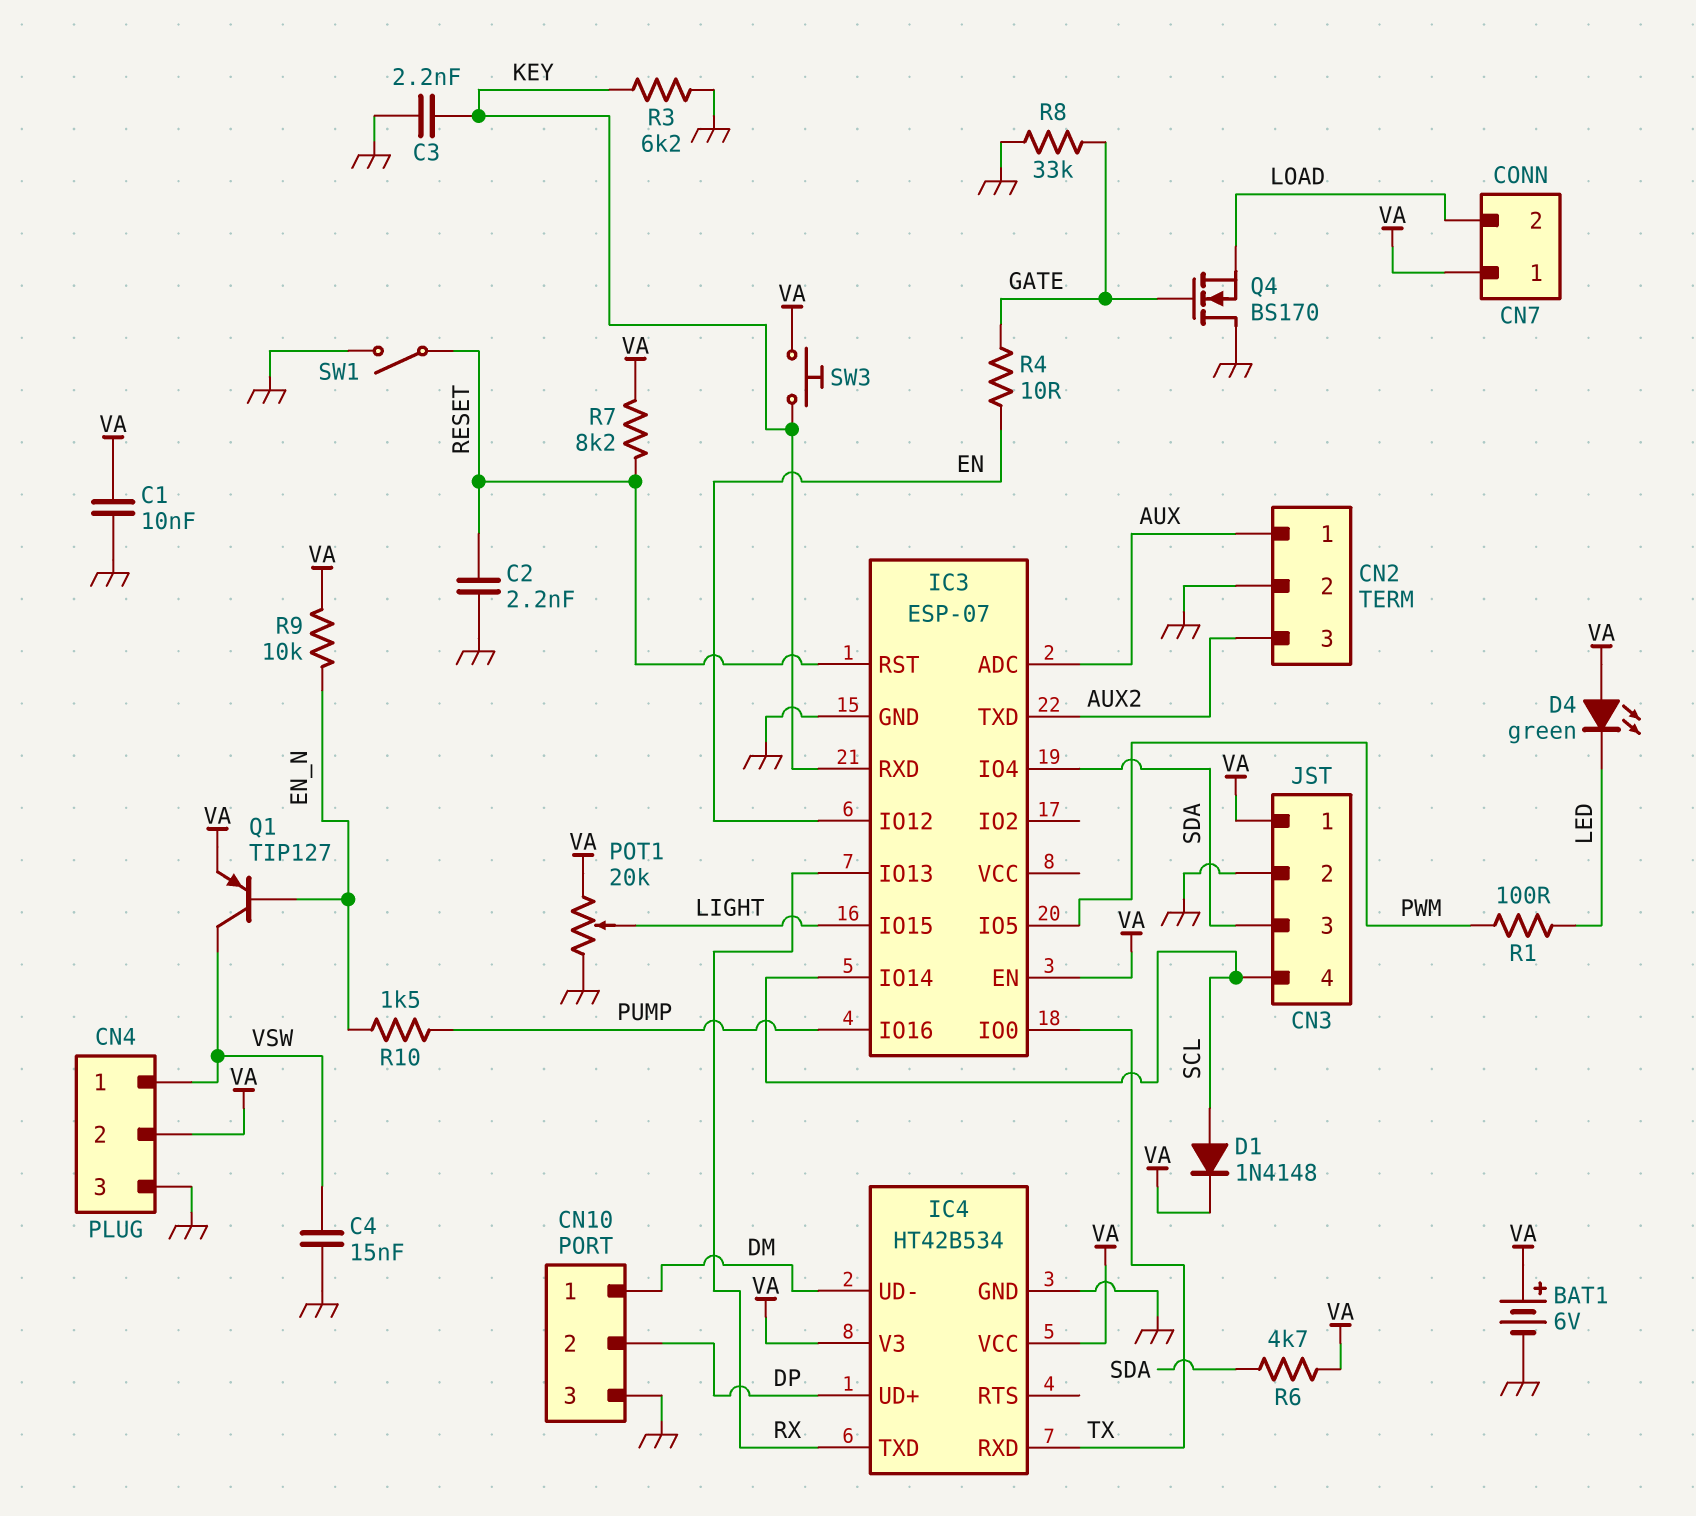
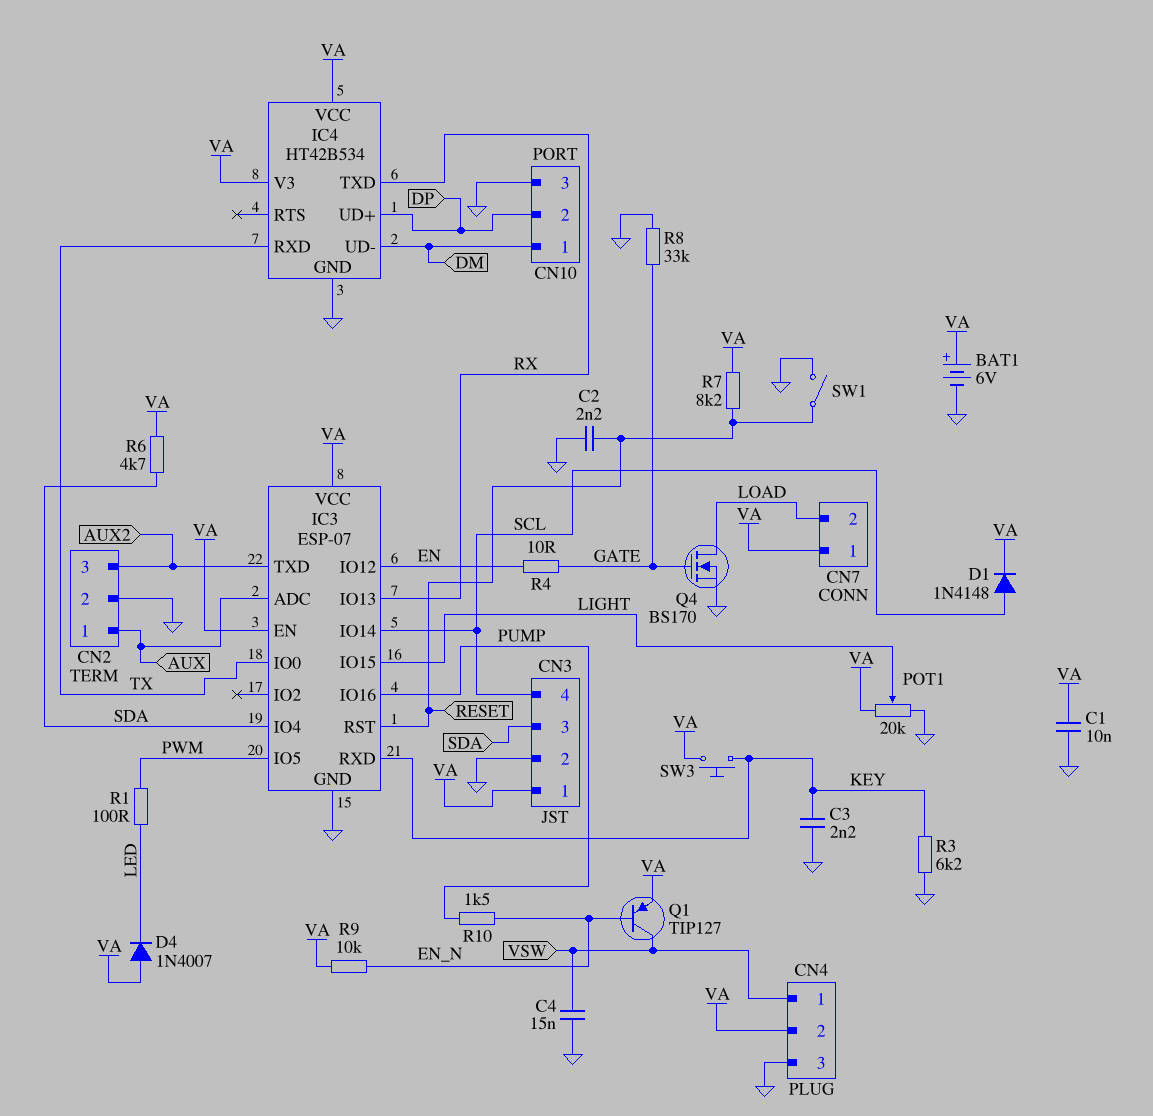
D4: LED green (A VA, K LED) -> diode 1N4007 (A VA, K LED)
IC3 pin VCC: none -> VA
Q4: NMOS BS170 (G GATE, D GND, S LOAD) -> NMOS BS170 (G GATE, D LOAD, S GND)

